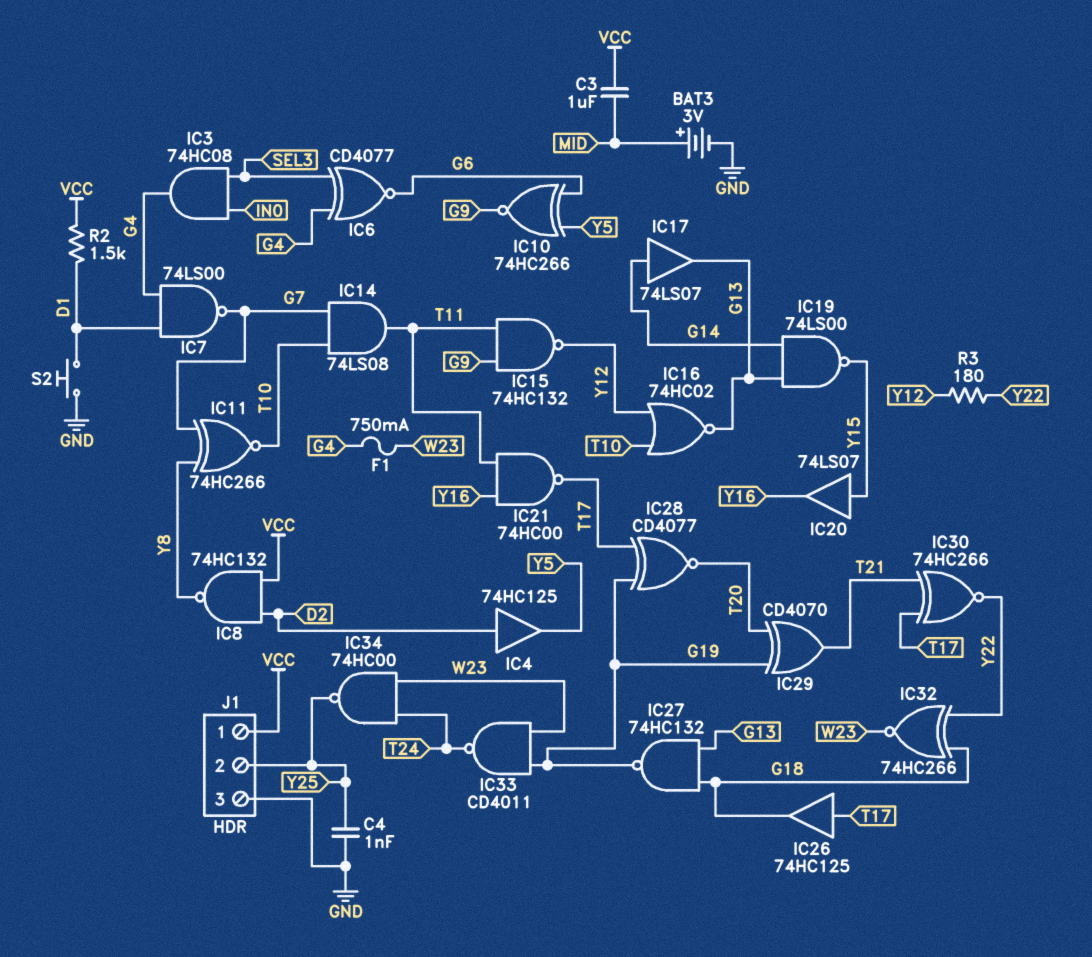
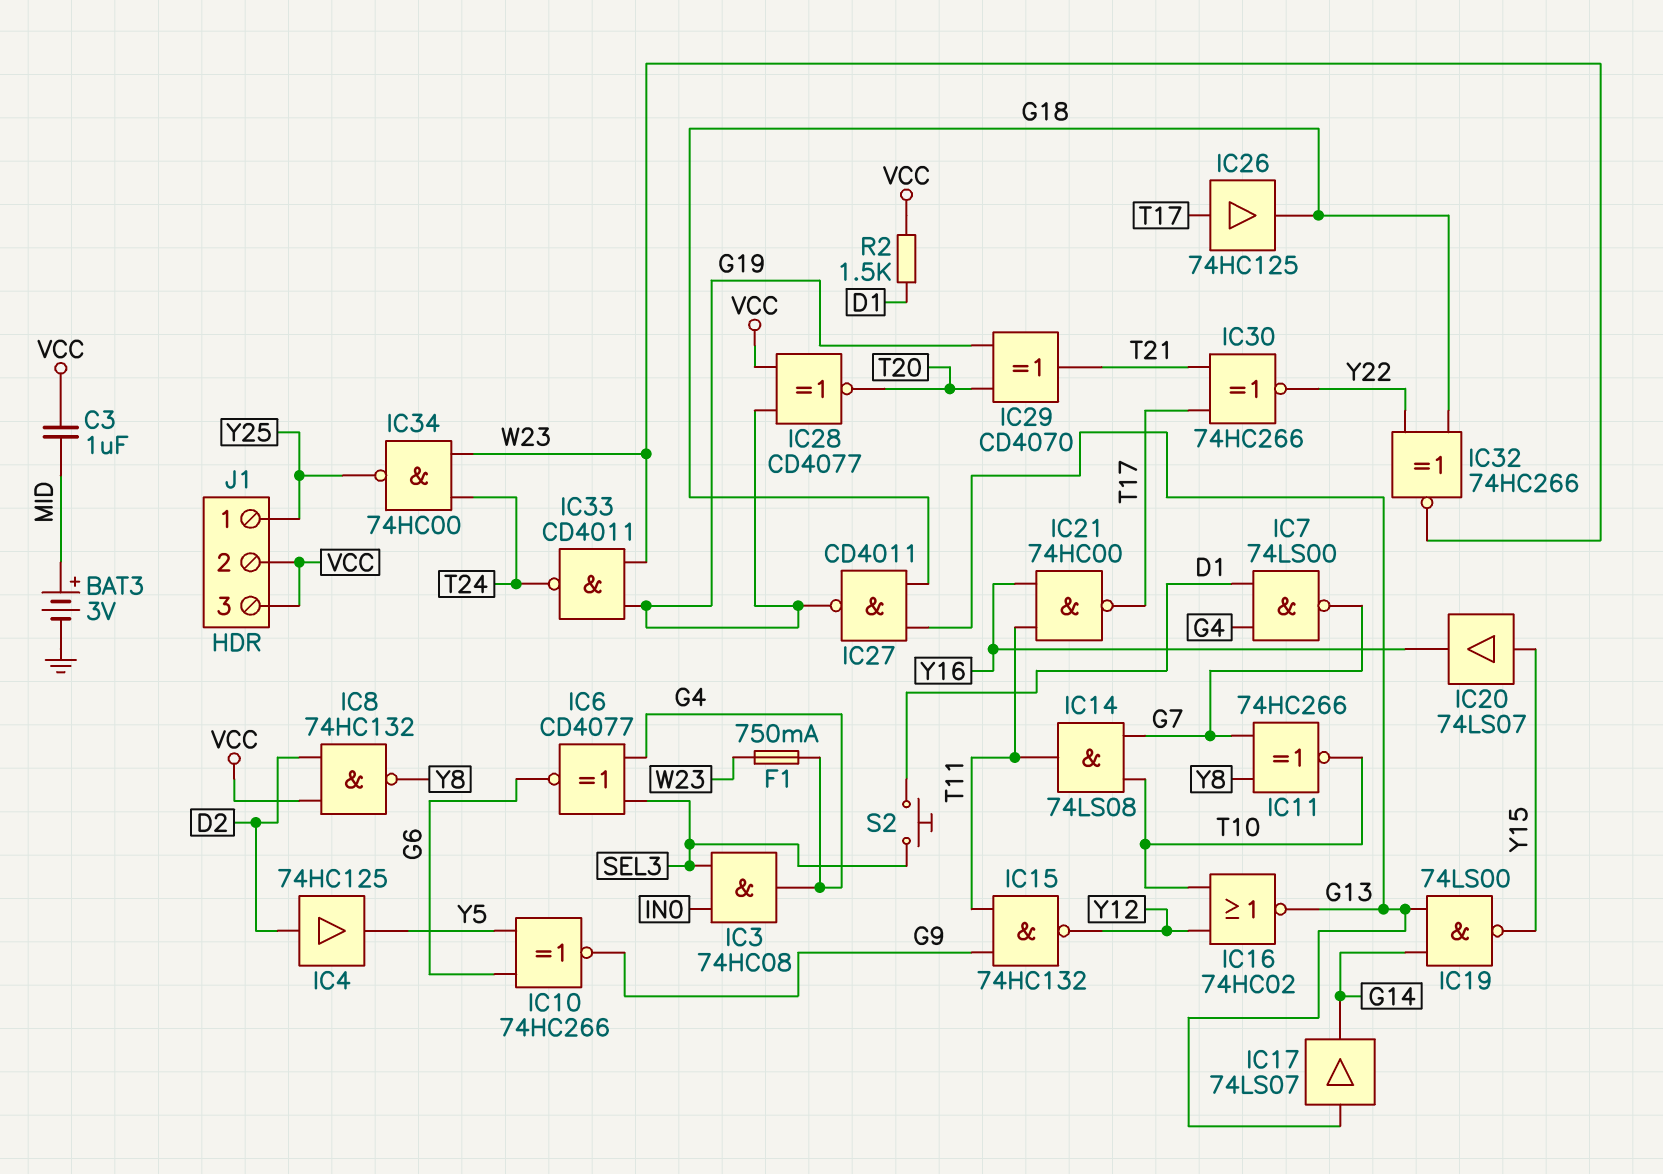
C4: 1nF (GND, Y25) -> none
IC17: buffer 74LS07 (in G14, out G13) -> buffer 74LS07 (in G13, out G14)
IC27: NAND 74HC132 (in G13, in G18, out G19) -> NAND CD4011 (in G13, in G18, out G19)
IC28: XNOR CD4077 (in G19, in T17, out T20) -> XNOR CD4077 (in G19, in VCC, out T20)
J1 pin 1: VCC -> Y25
J1 pin 2: Y25 -> VCC
J1 pin 3: GND -> VCC
R3: 180 (Y12, Y22) -> none
S2: button (D1, GND) -> button (D1, SEL3)

